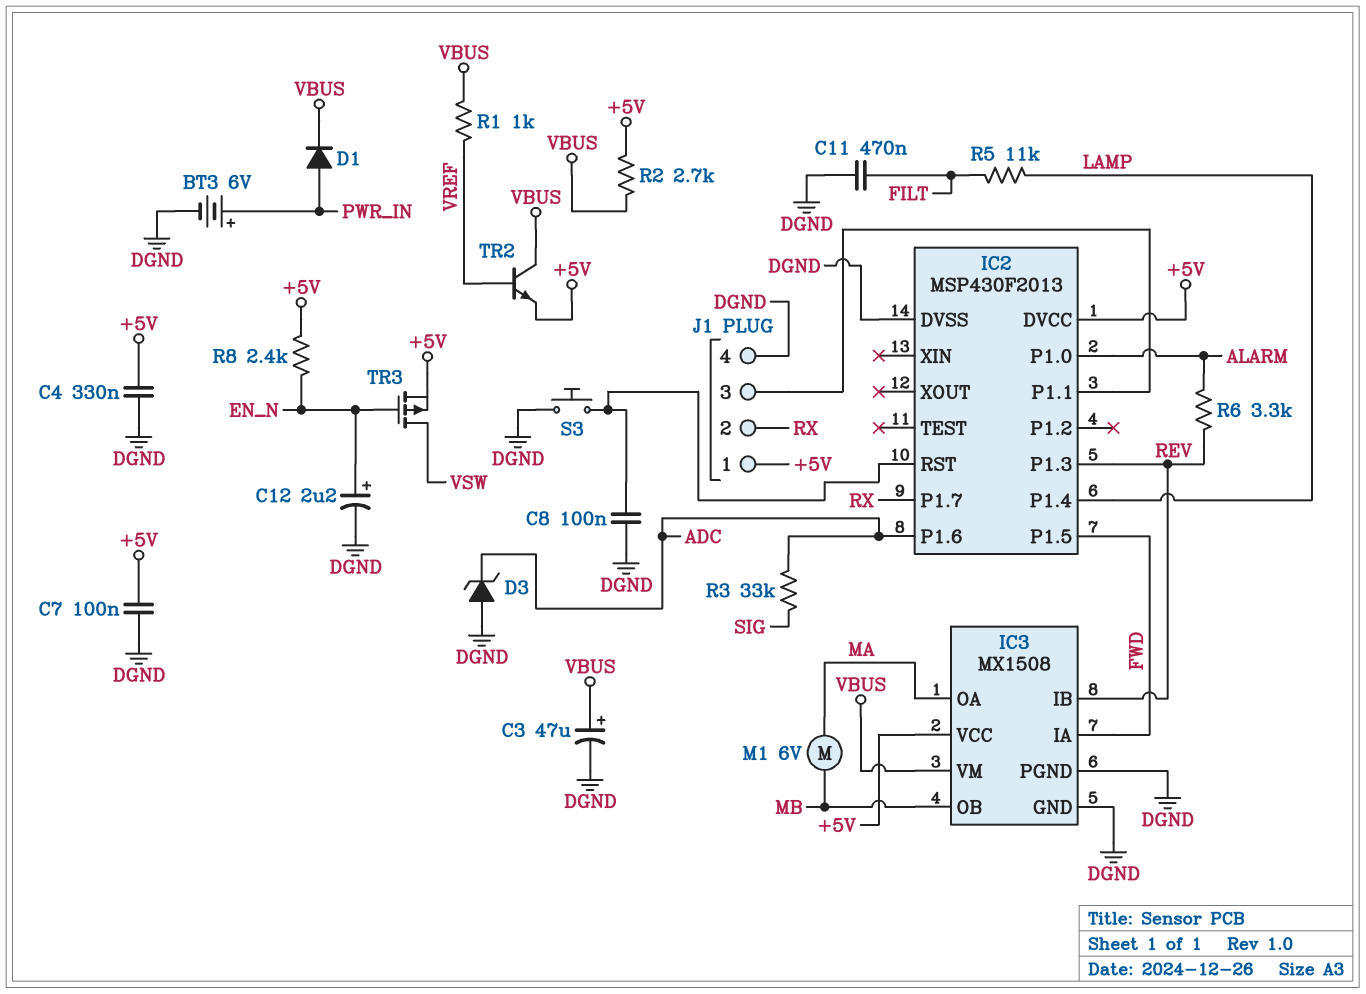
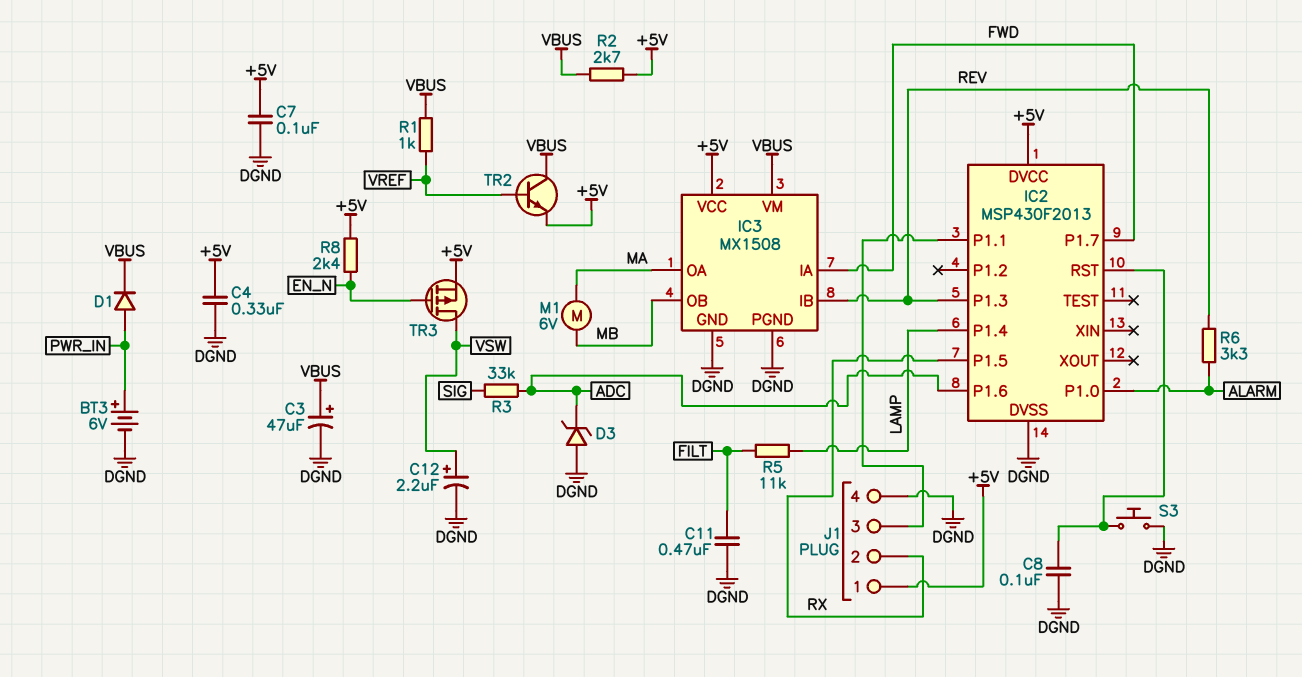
C12: 2.2uF (plus EN_N, minus DGND) -> 2.2uF (plus VSW, minus DGND)
IC2 pin P1.5: FWD -> RX
IC2 pin P1.7: RX -> FWD

